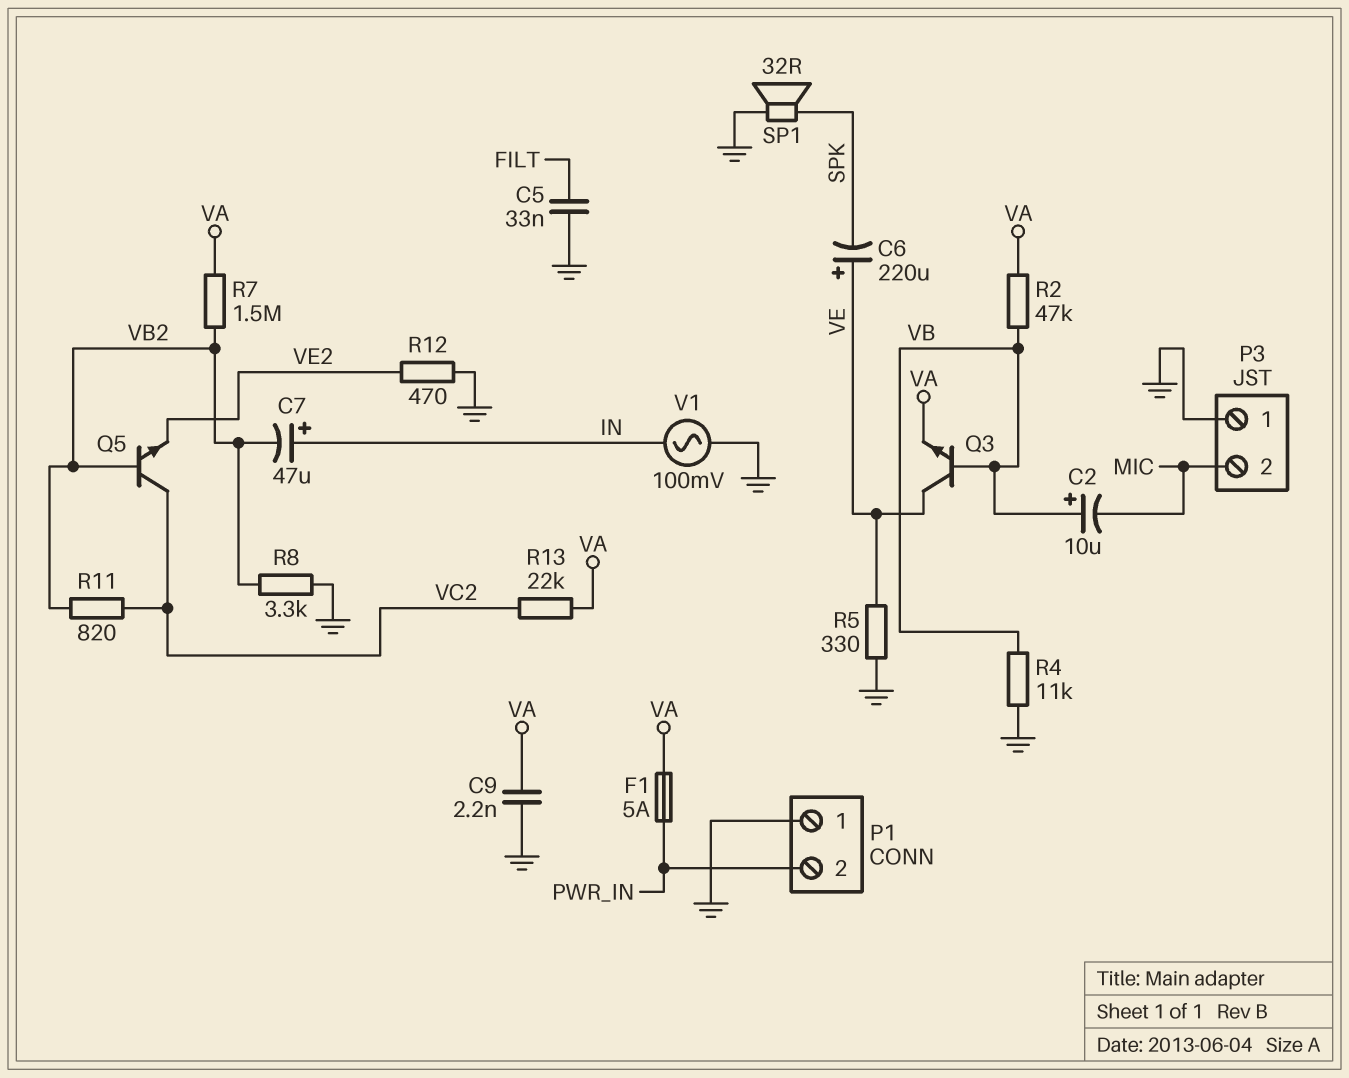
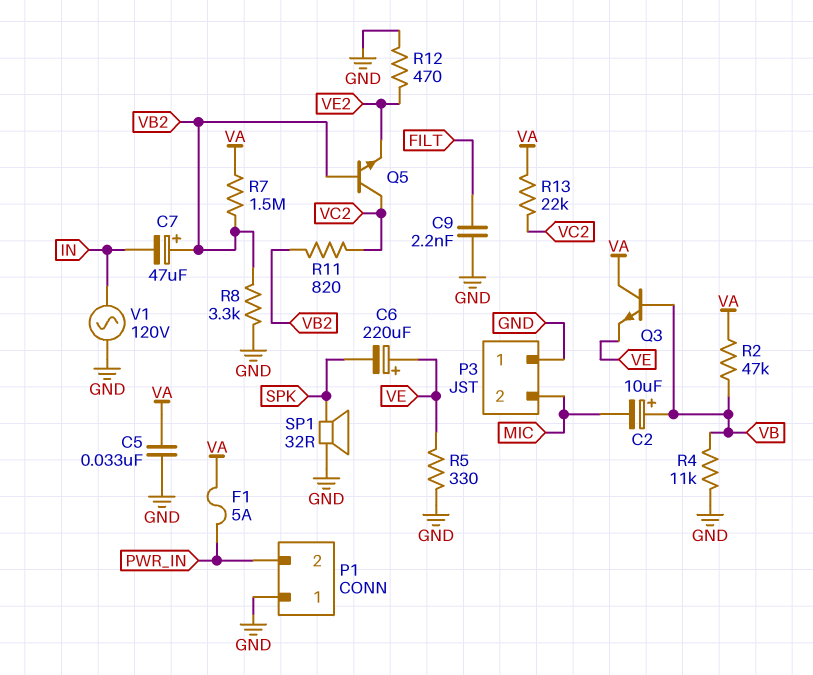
C5: 33nF (FILT, GND) -> 33nF (GND, VA)
C7: 47uF (plus IN, minus VB2) -> 47uF (plus VB2, minus IN)
C9: 2.2nF (GND, VA) -> 2.2nF (FILT, GND)
Q3: NPN (B VB, C VE, E VA) -> NPN (B VB, C VA, E VE)
V1: AC 100mV (GND, IN) -> AC 120V (GND, IN)

